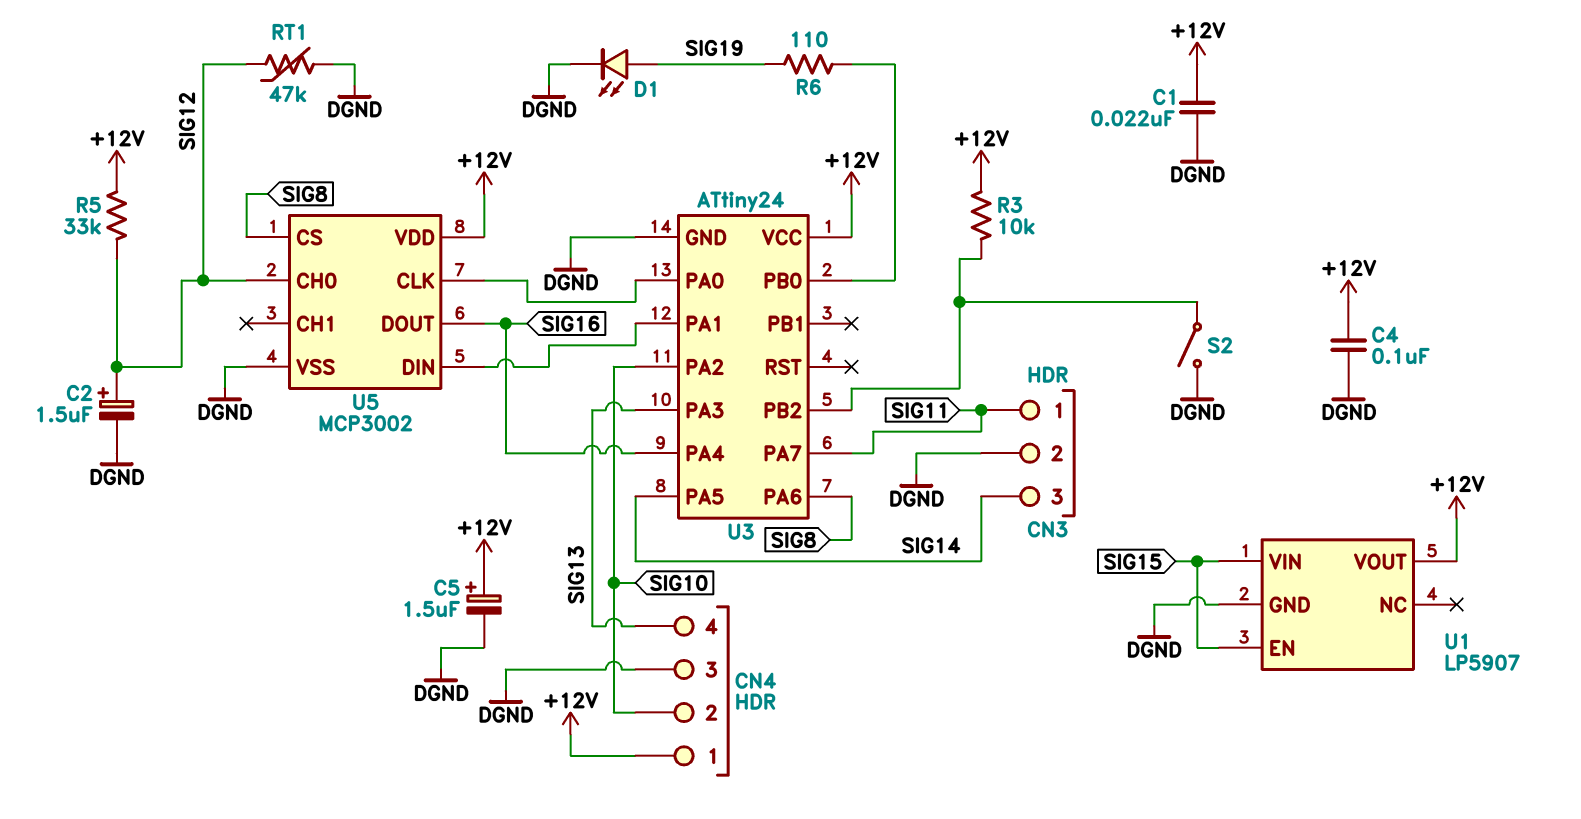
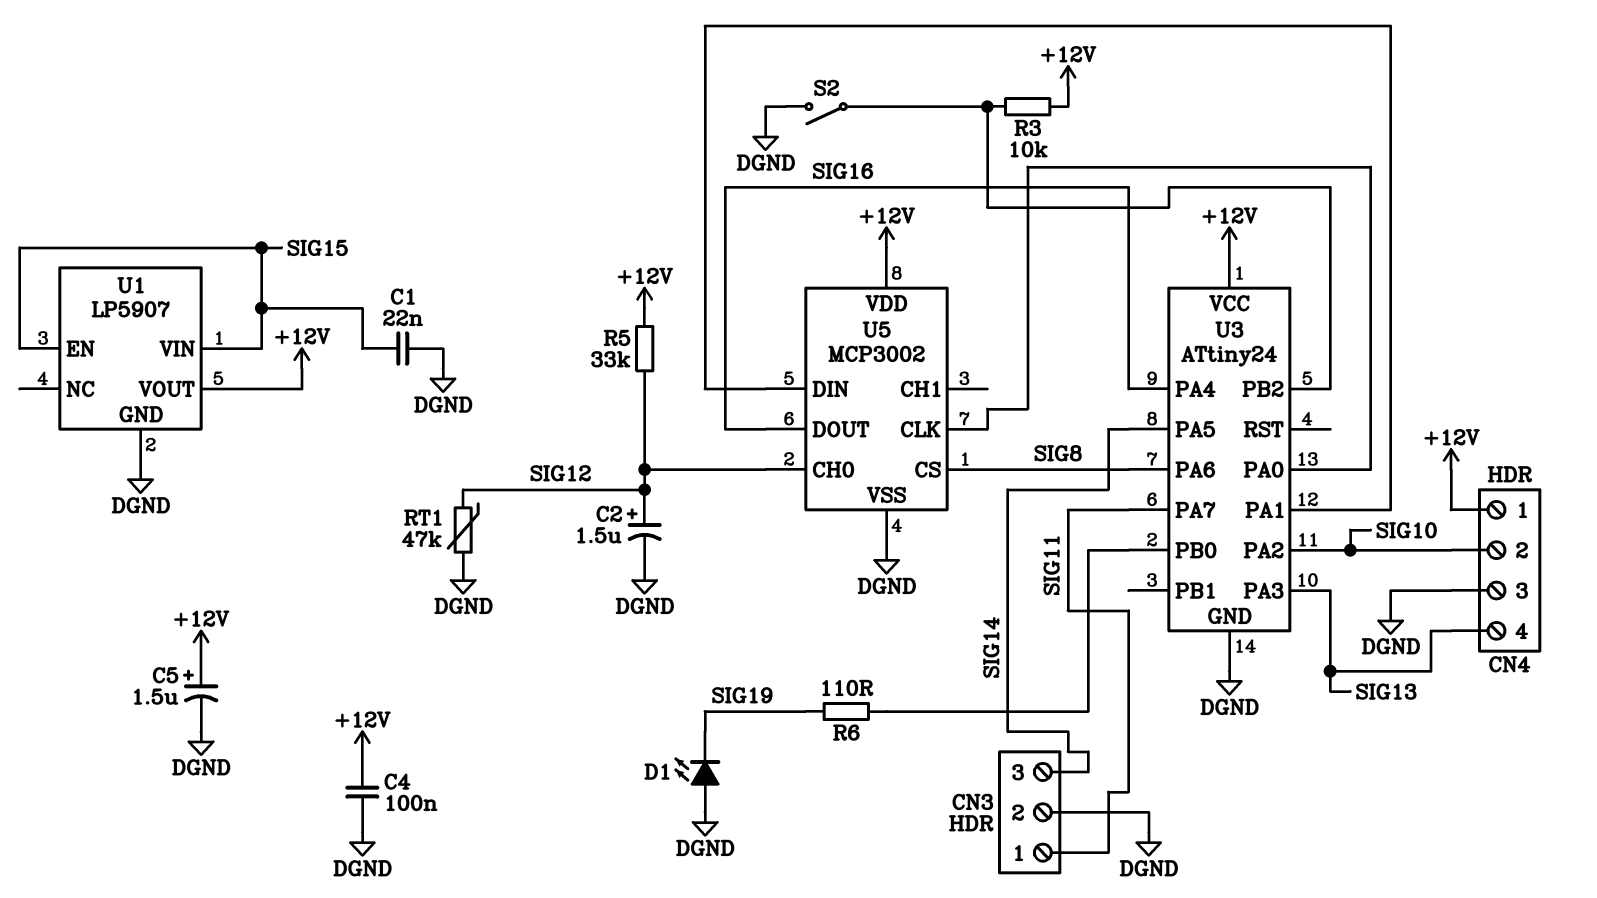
C1: 22nF (+12V, DGND) -> 22nF (DGND, SIG15)
D1: LED (A SIG19, K DGND) -> LED (A DGND, K SIG19)

